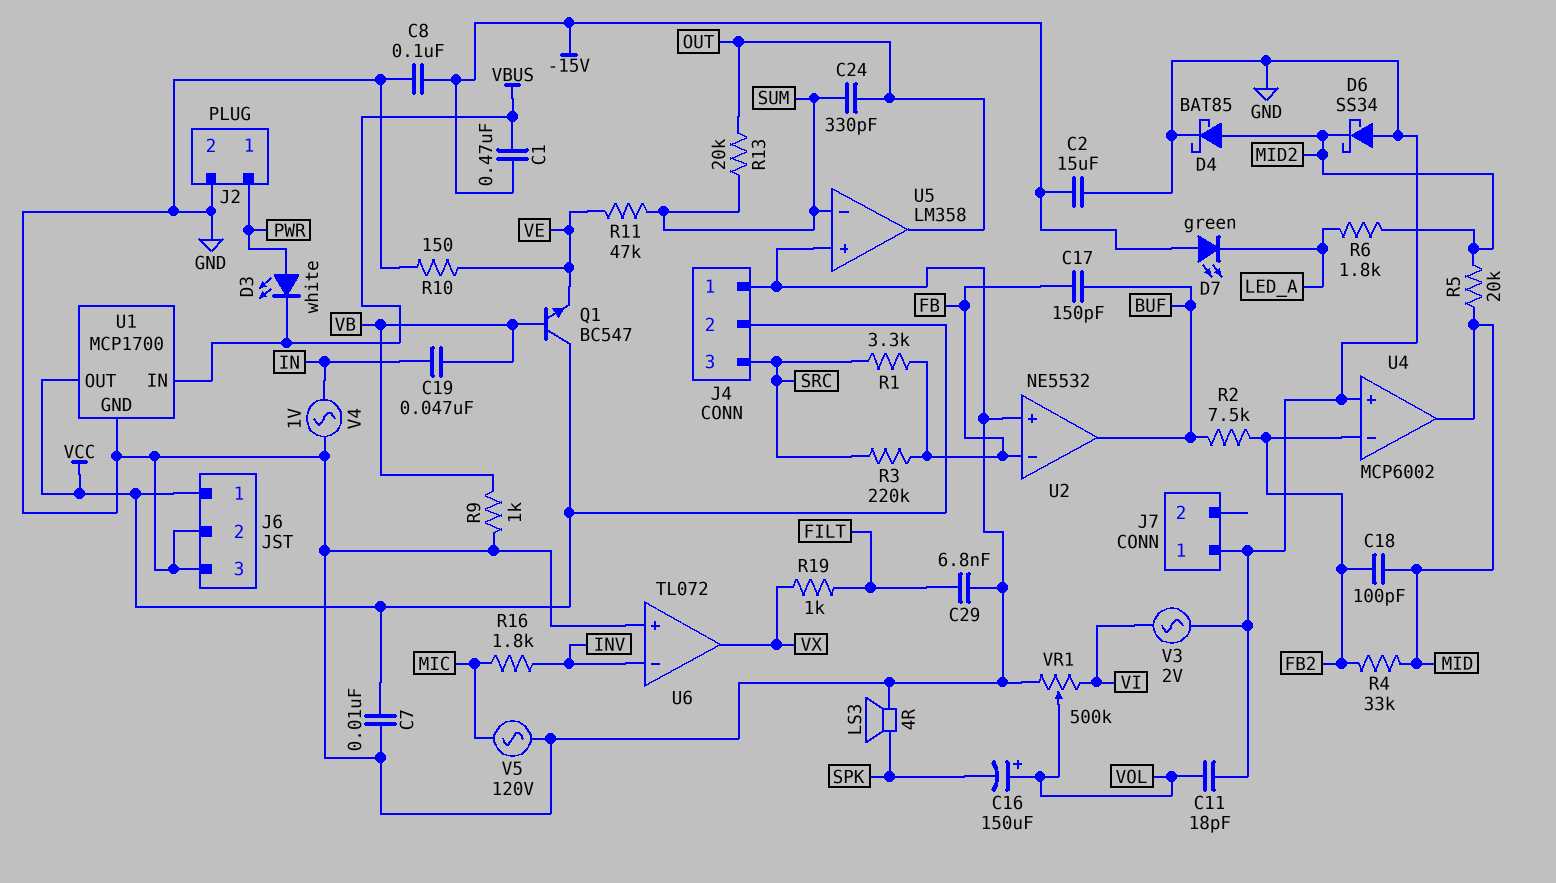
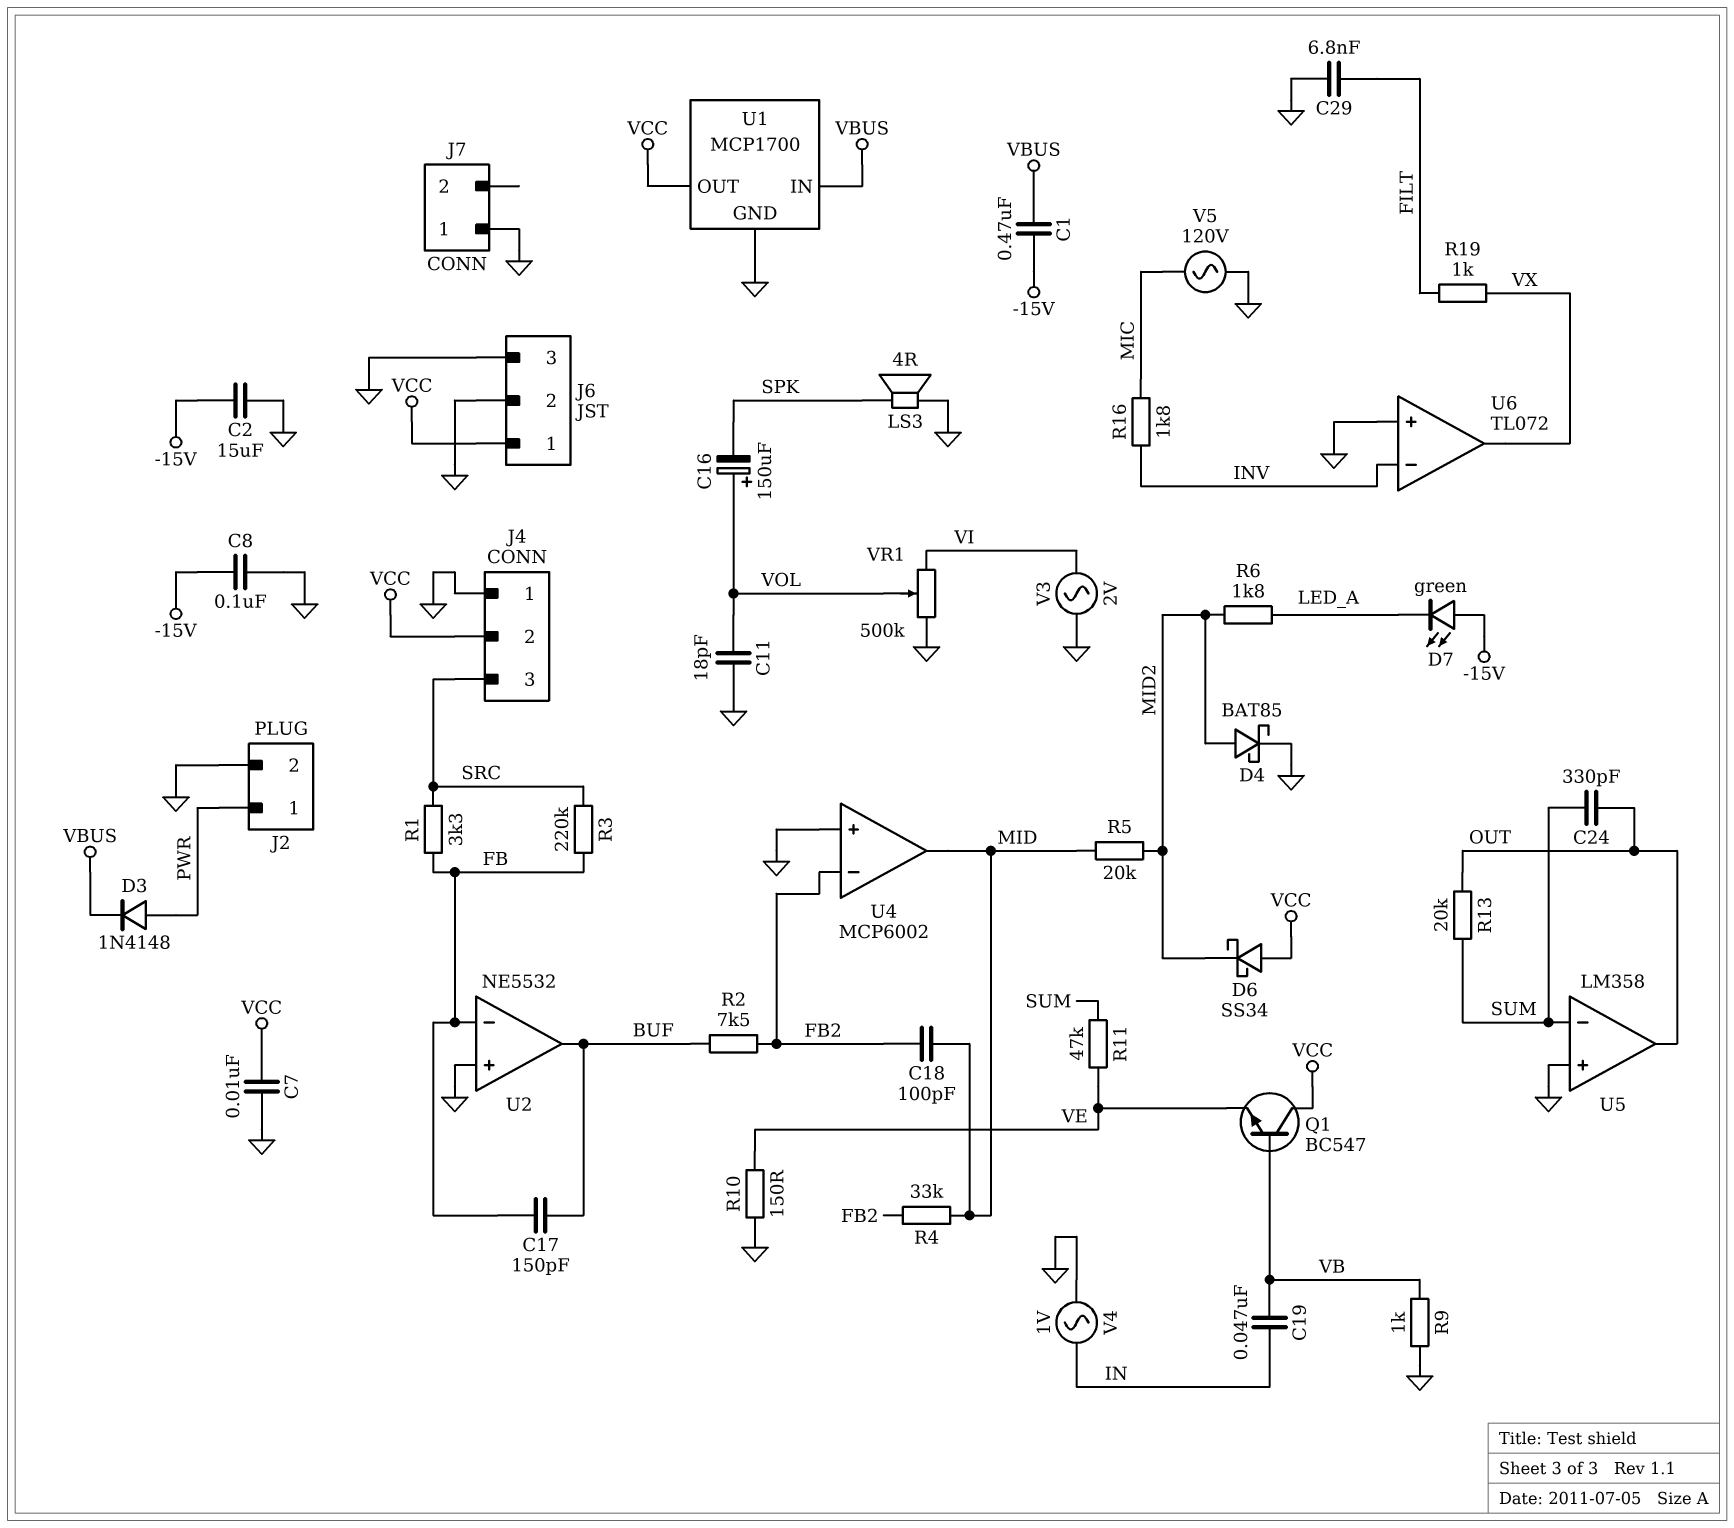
D3: LED white (A PWR, K VBUS) -> diode 1N4148 (A PWR, K VBUS)
D6: schottky SS34 (A GND, K MID2) -> schottky SS34 (A VCC, K MID2)

